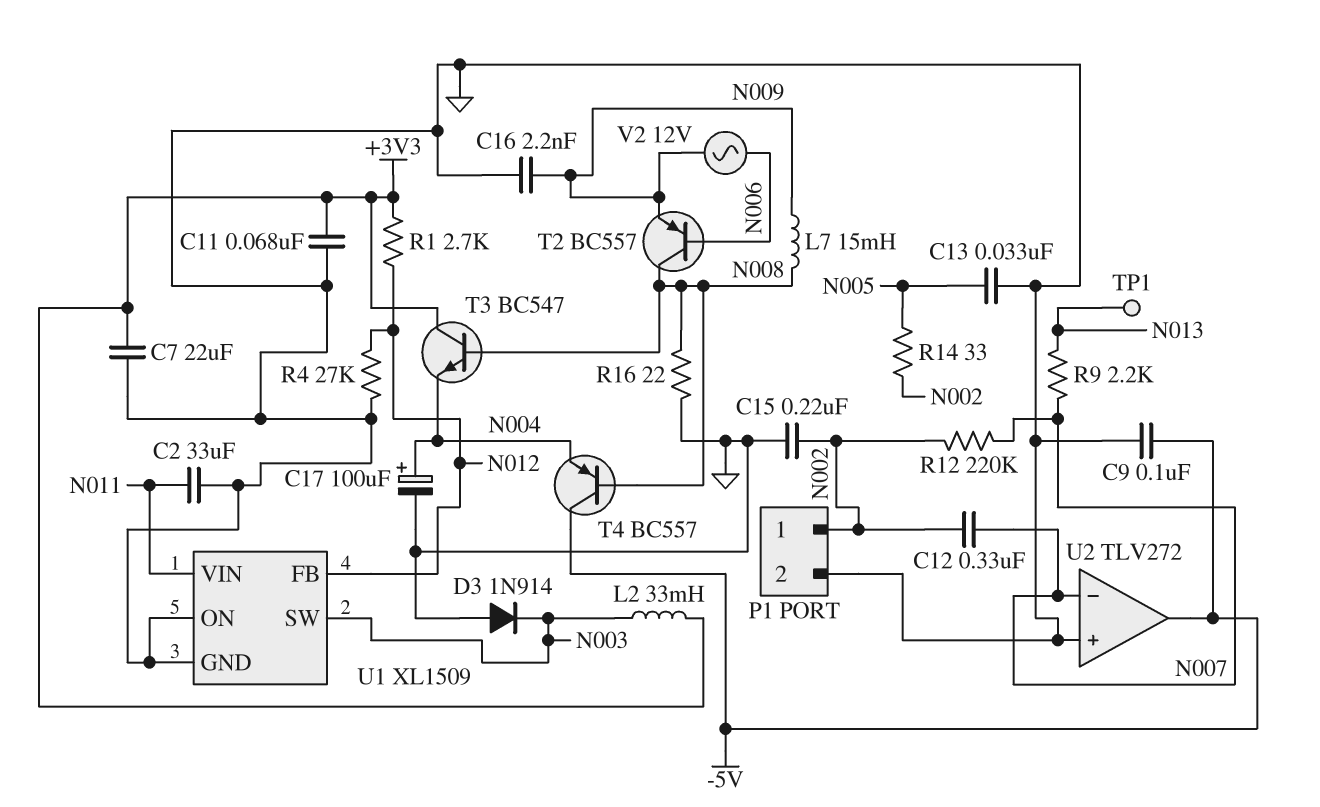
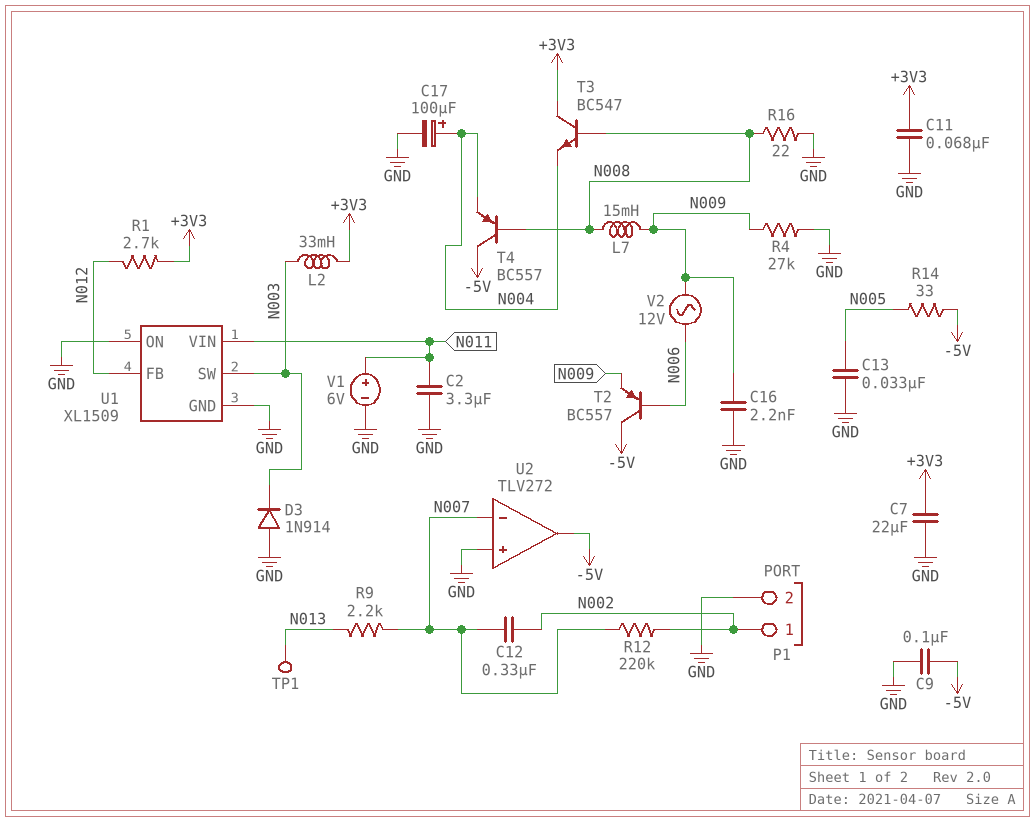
C2: 33uF (GND, N011) -> 3.3uF (GND, N011)
C15: 220nF (GND, N002) -> none
R4: 27k (GND, N012) -> 27k (GND, N009)
R14: 33 (N002, N005) -> 33 (-5V, N005)
T2: PNP BC557 (B N006, C N008, E N009) -> PNP BC557 (B N006, C -5V, E N009)
V1: none -> 6V (plus N011, minus GND)

